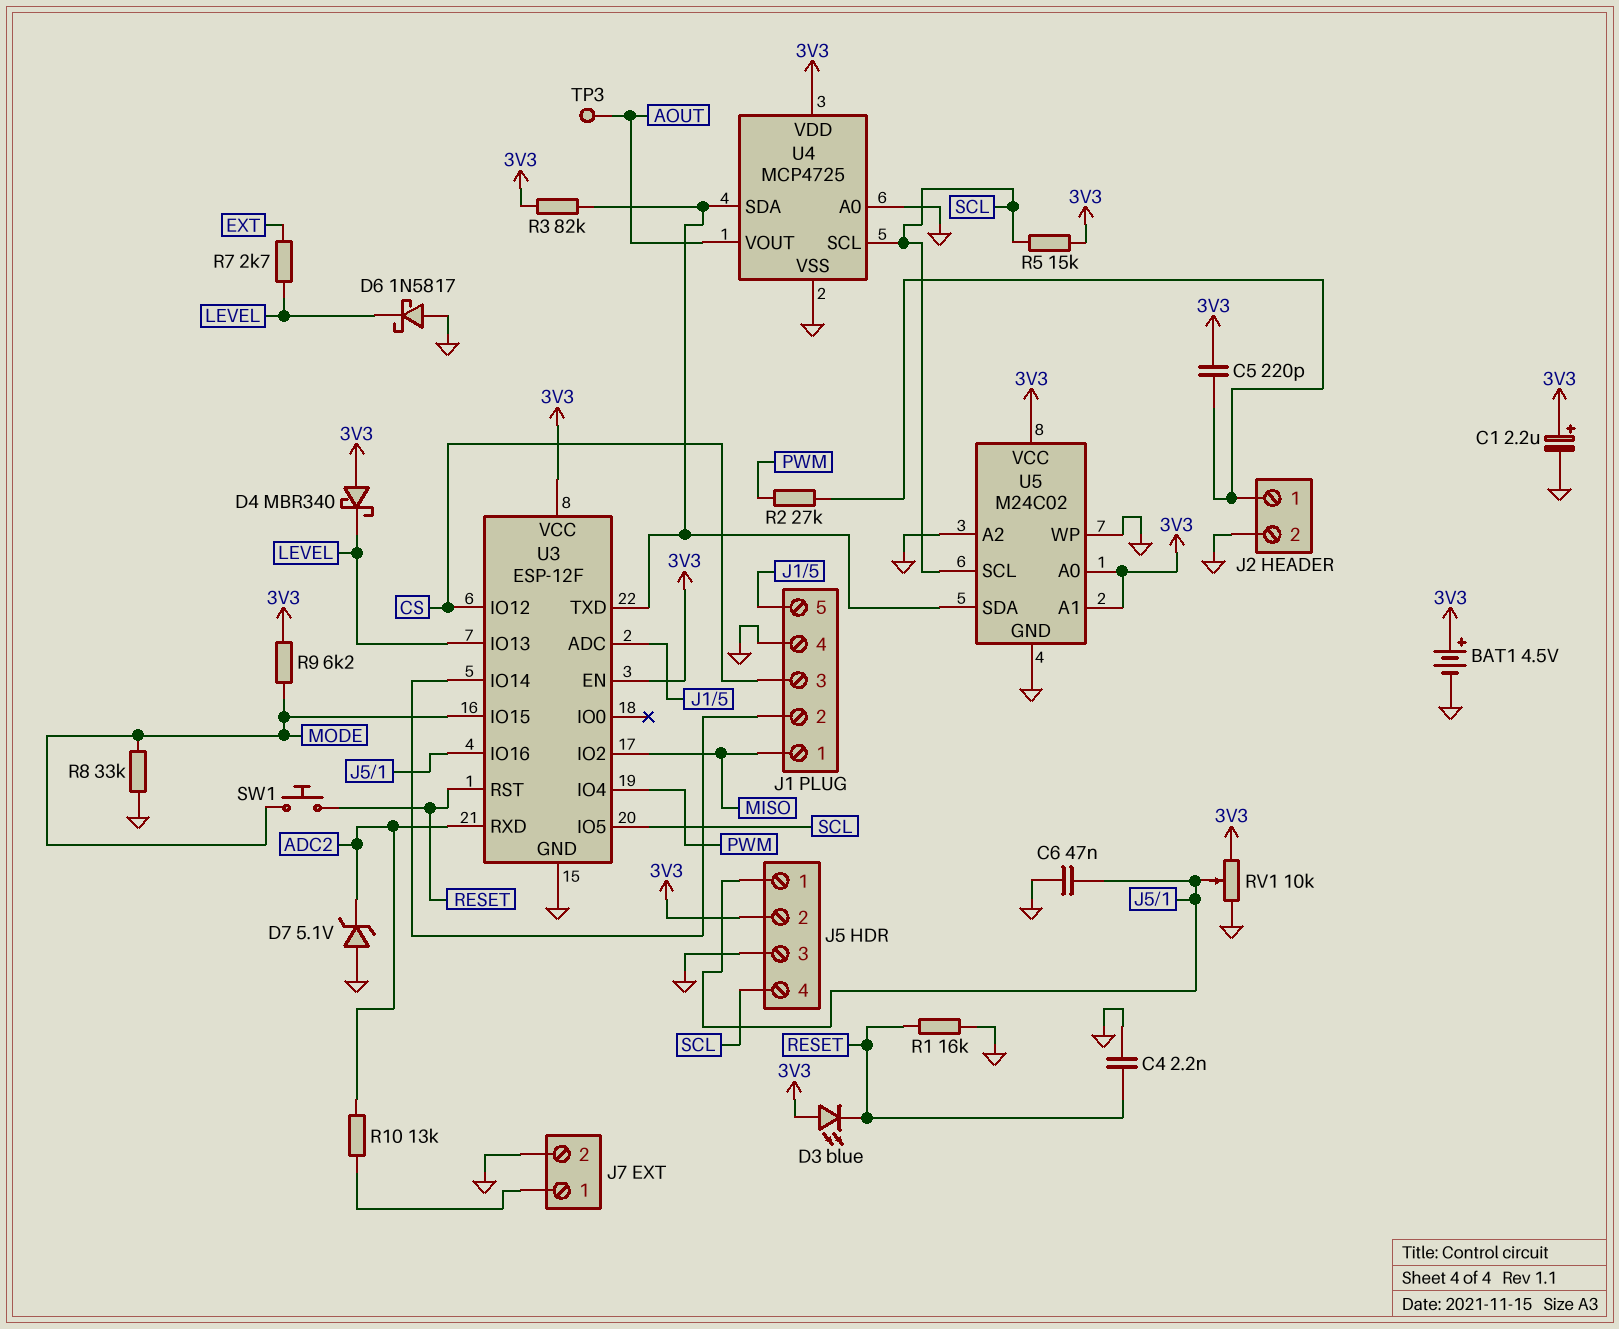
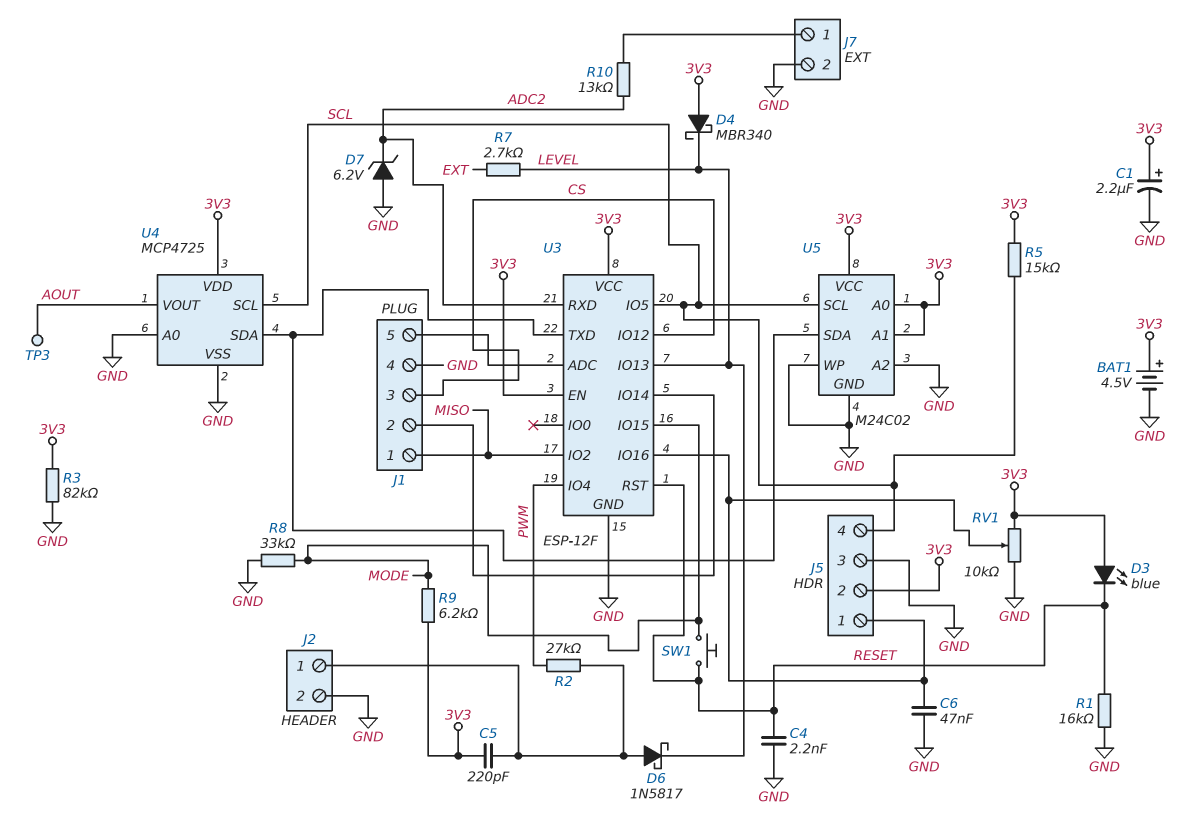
D6: schottky 1N5817 (A GND, K LEVEL) -> schottky 1N5817 (A J2/1, K LEVEL)
D7: zener 5.1V (A GND, K ADC2) -> zener 6.2V (A GND, K ADC2)
R3: 82k (3V3, U3/TXD) -> 82k (3V3, GND)

